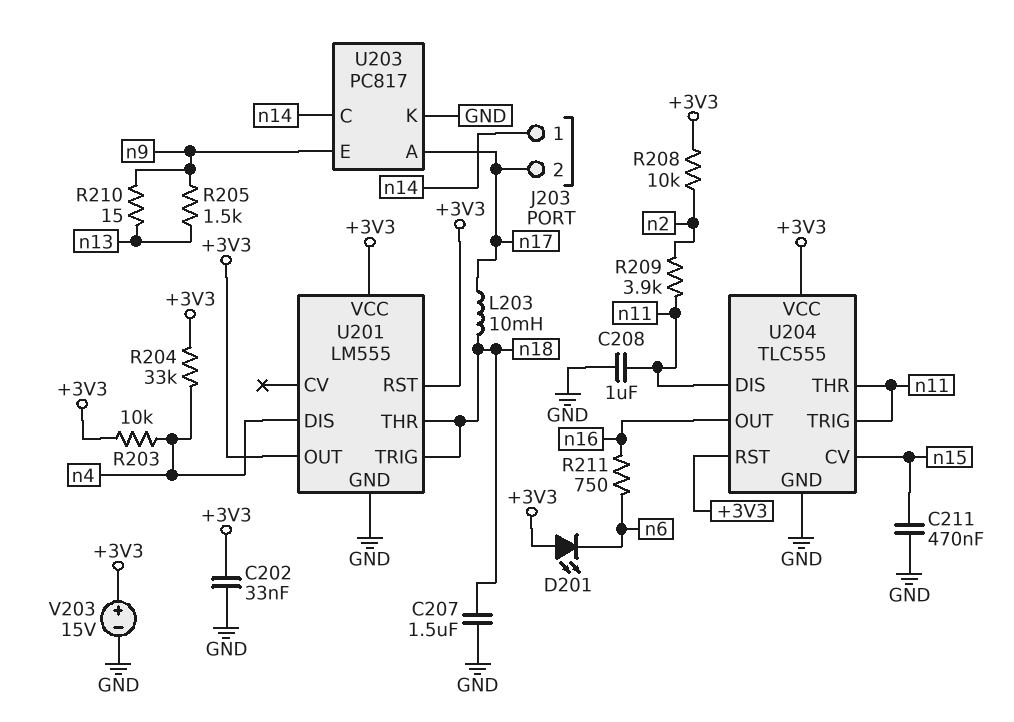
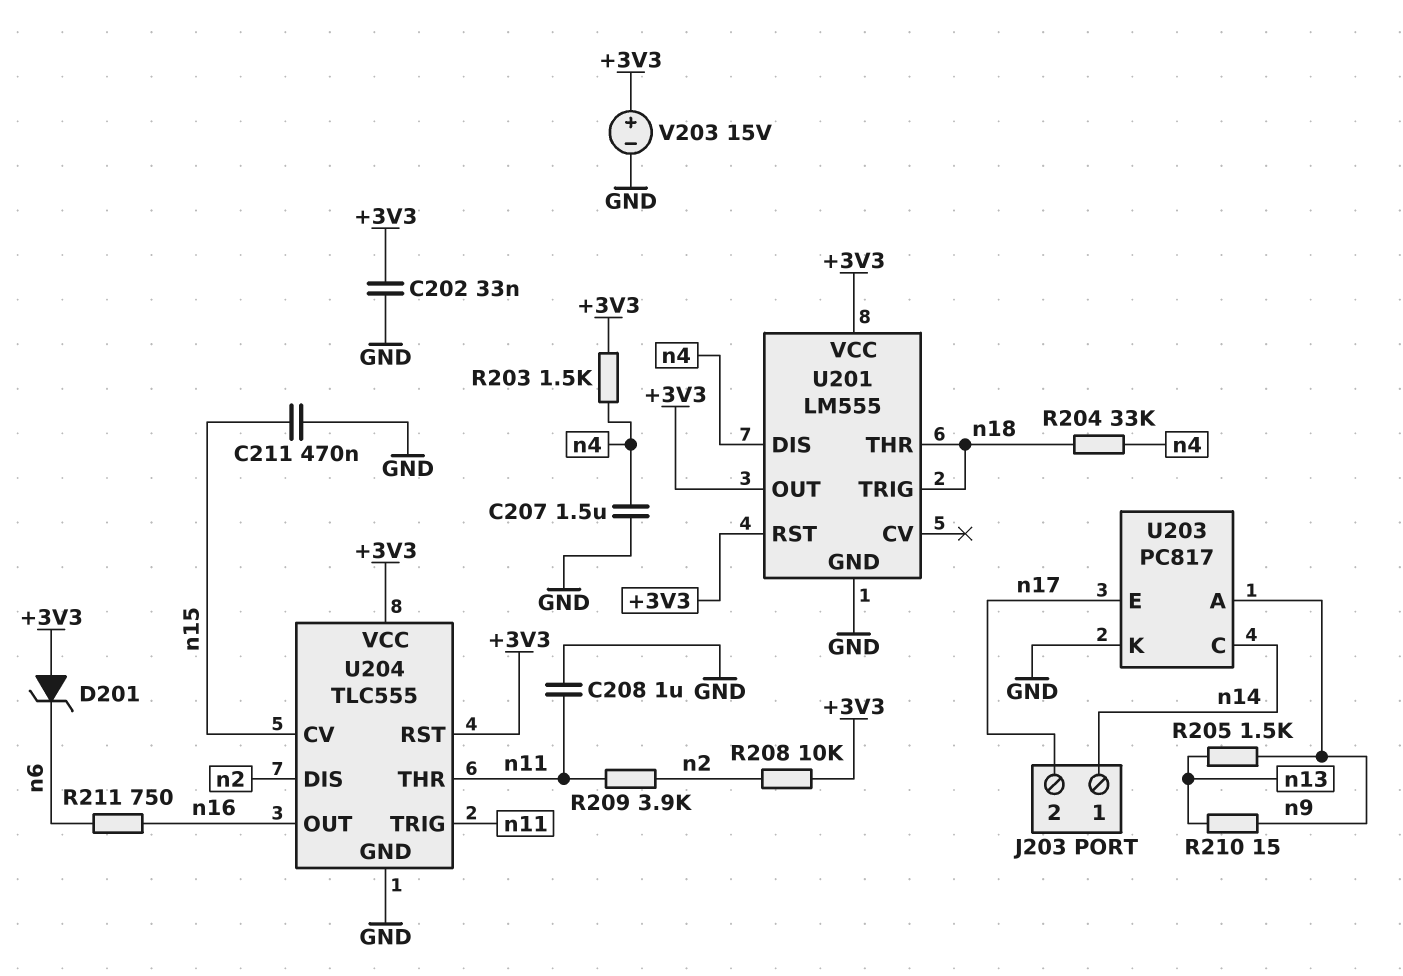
C207: 1.5uF (GND, n18) -> 1.5uF (GND, n4)
D201: LED (A +3V3, K n6) -> zener (A +3V3, K n6)
L203: 10mH (n17, n18) -> none
R203: 10k (+3V3, n4) -> 1.5k (+3V3, n4)
R204: 33k (+3V3, n4) -> 33k (n4, n18)
U203 pin A: n17 -> n9
U203 pin E: n9 -> n17
U204 pin DIS: n11 -> n2

